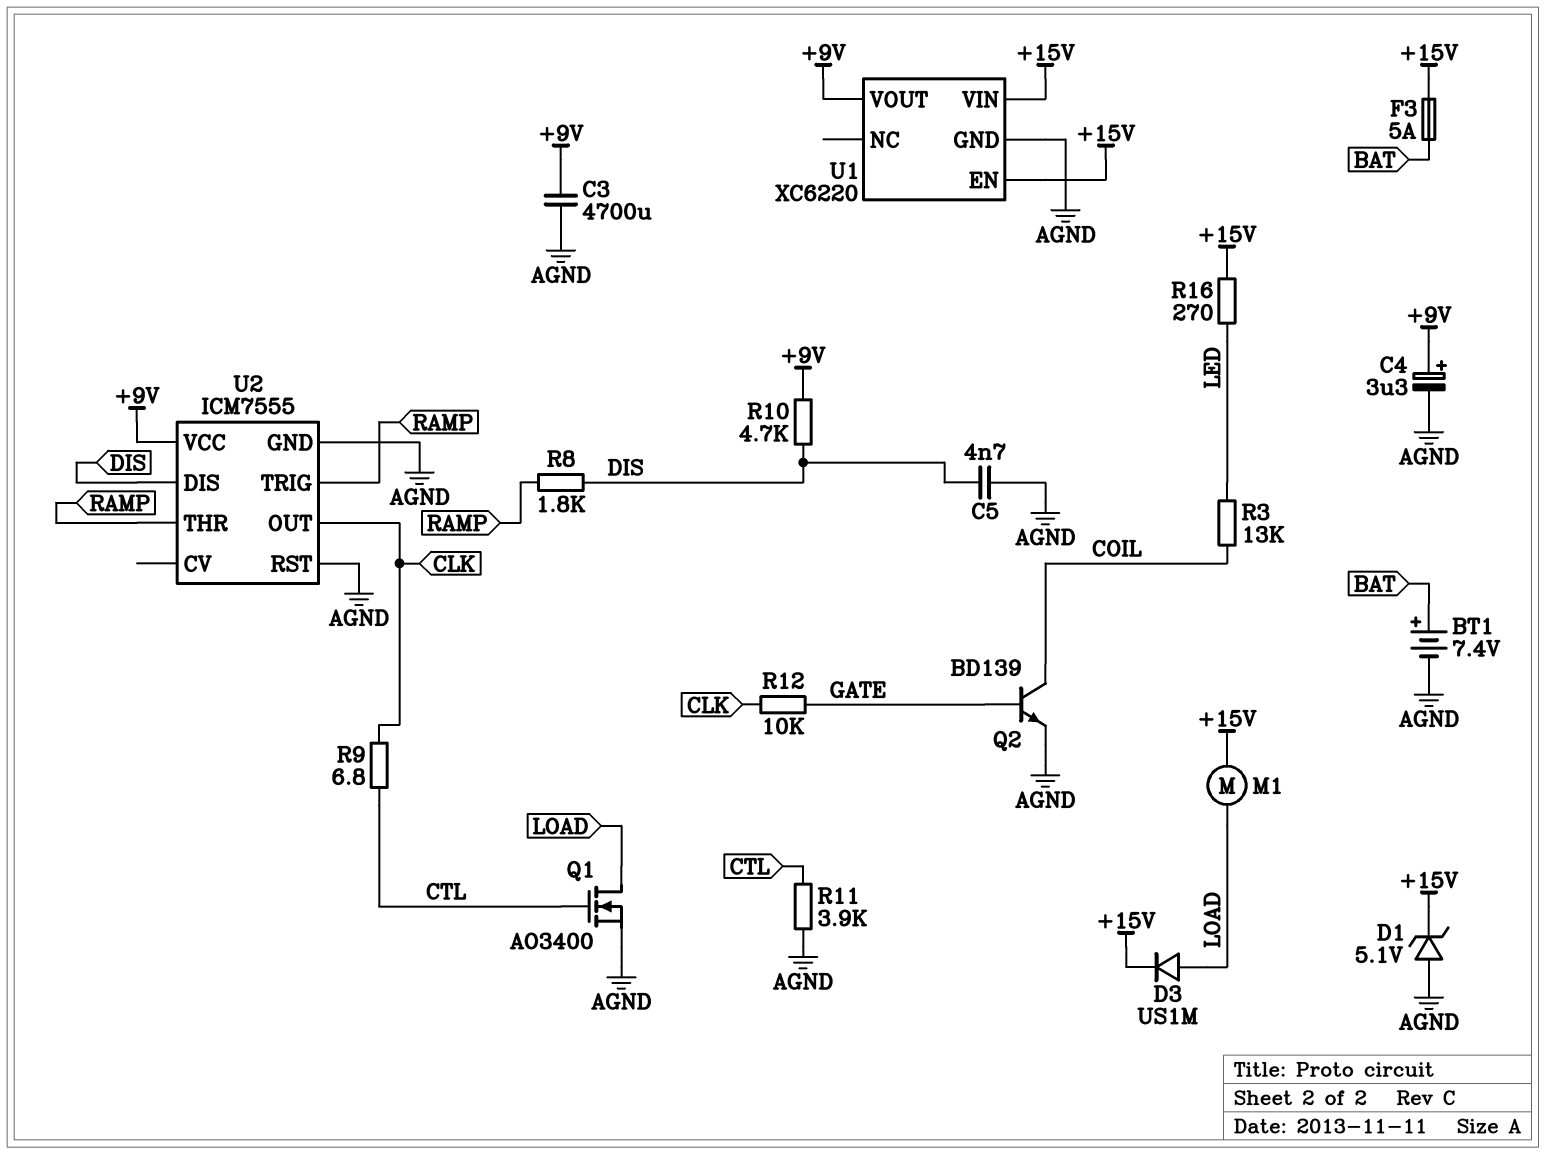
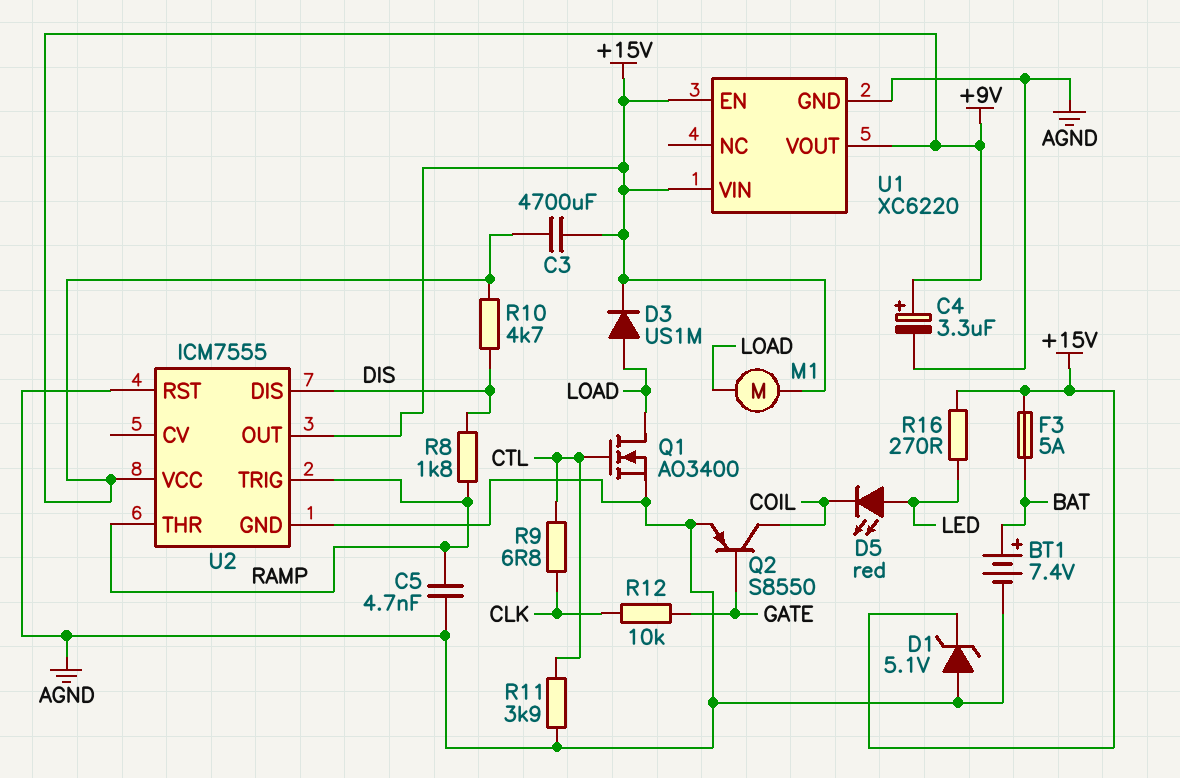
C3: 4700uF (+9V, AGND) -> 4700uF (+9V, +15V)
C5: 4.7nF (AGND, DIS) -> 4.7nF (AGND, RAMP)
D5: none -> LED red (A LED, K COIL)
Q2: NPN BD139 (B GATE, C COIL, E AGND) -> PNP S8550 (B GATE, C COIL, E AGND)
R3: 13k (COIL, LED) -> none
U2 pin OUT: CLK -> +15V

